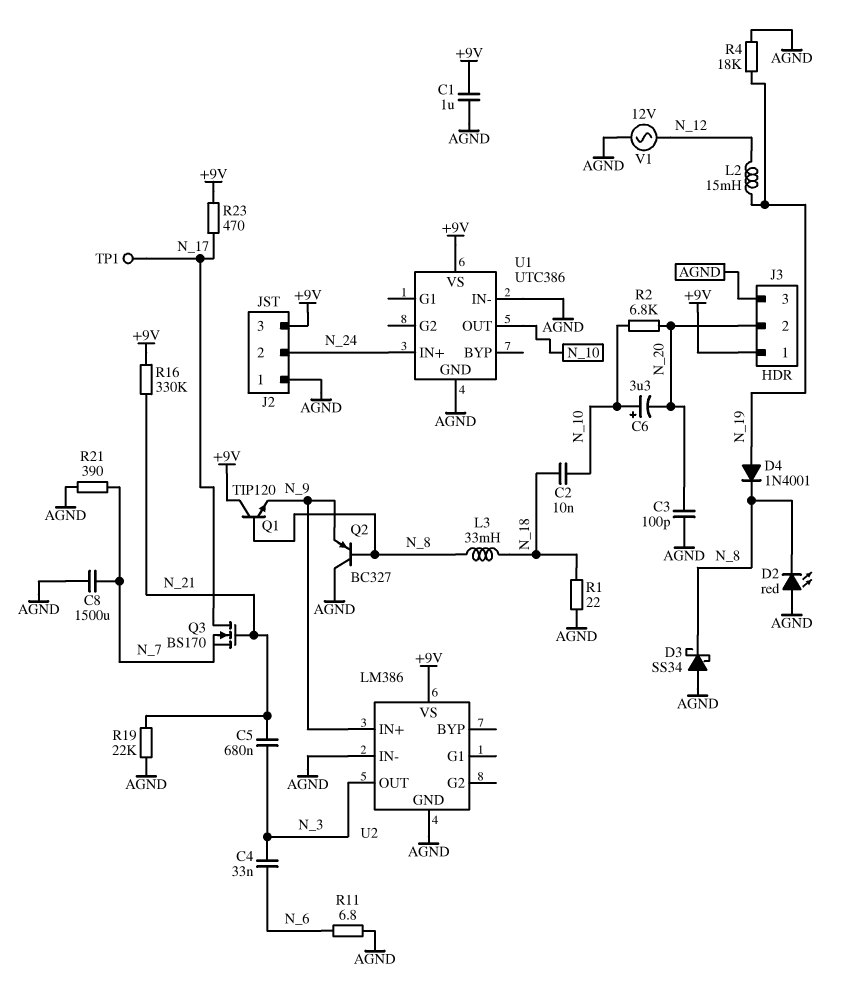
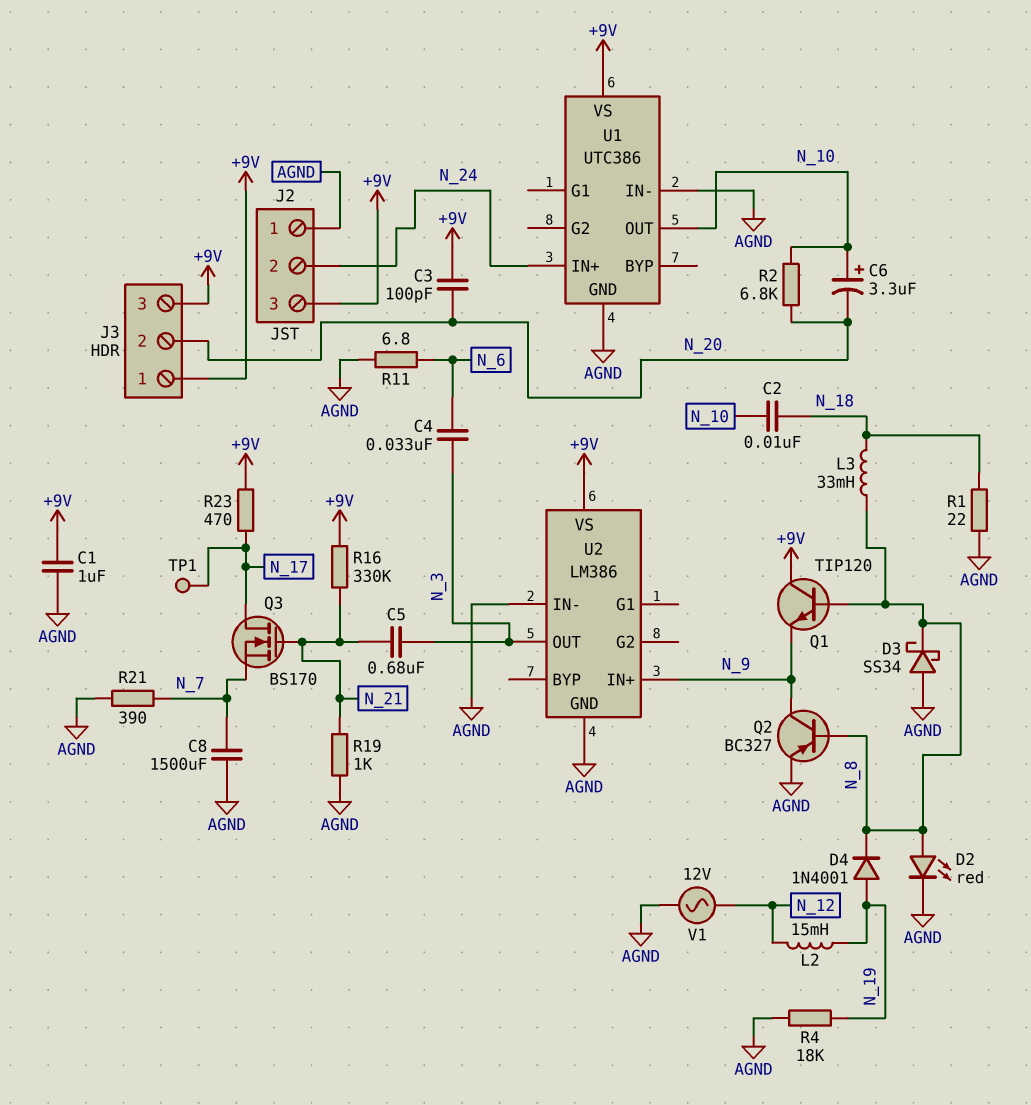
C3: 100pF (AGND, N_20) -> 100pF (+9V, N_20)
D2: LED red (A AGND, K N_8) -> LED red (A N_8, K AGND)
J3 pin 3: AGND -> +9V
Q2: PNP BC327 (B N_8, C AGND, E N_9) -> PNP BC327 (B N_8, C N_9, E AGND)
R19: 22k (AGND, N_21) -> 1k (AGND, N_21)

